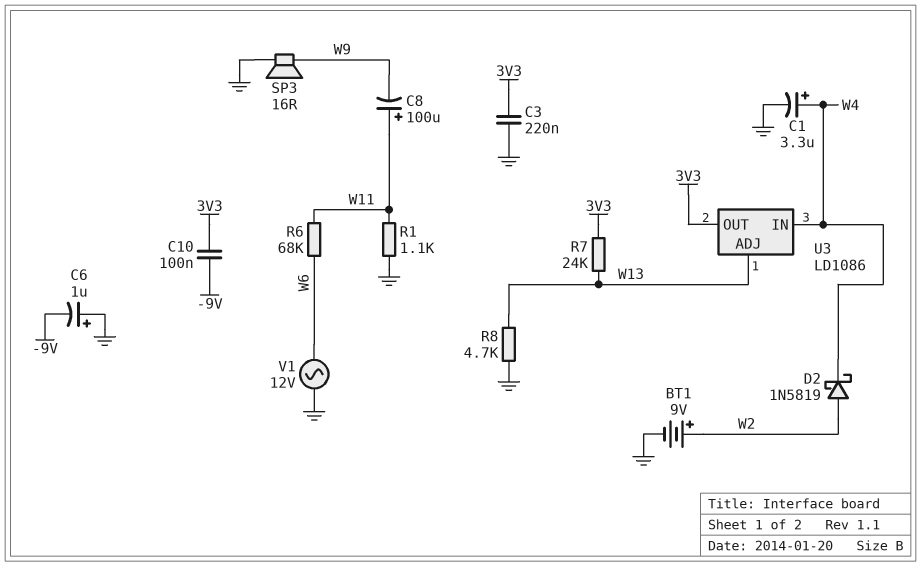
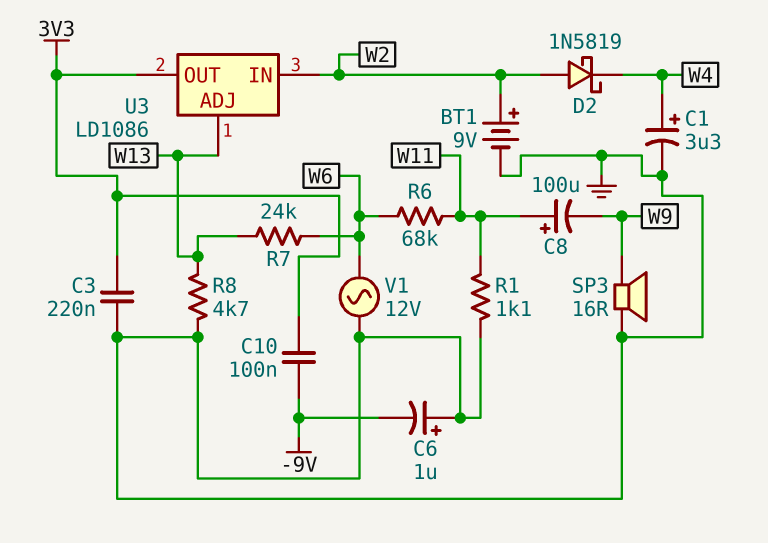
R7: 24k (3V3, W13) -> 24k (W6, W13)
U3 pin IN: W4 -> W2

